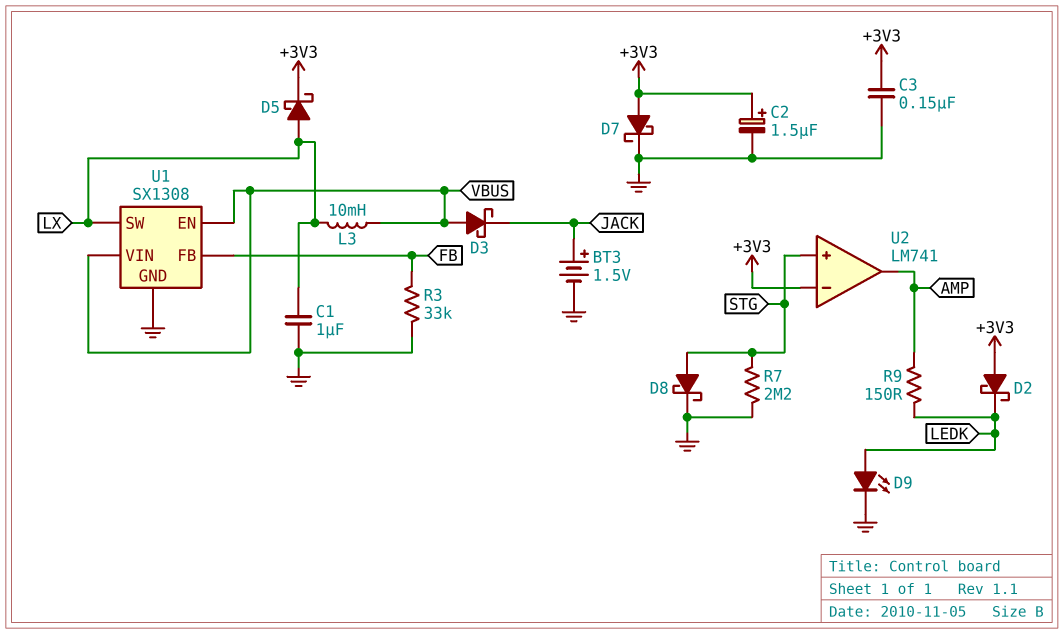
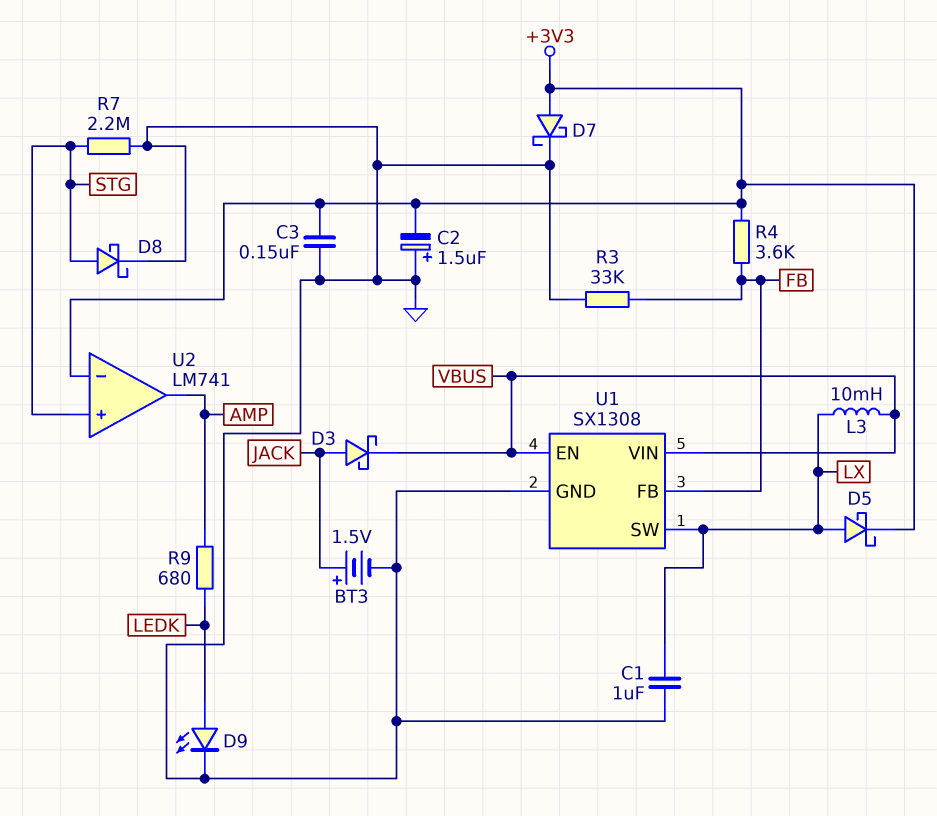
C2: 1.5uF (plus +3V3, minus GND) -> 1.5uF (plus GND, minus +3V3)
D2: schottky (A +3V3, K LEDK) -> none
D3: schottky (A VBUS, K JACK) -> schottky (A JACK, K VBUS)
R4: none -> 3.6k (+3V3, FB)
R9: 150 (AMP, LEDK) -> 680 (AMP, LEDK)

